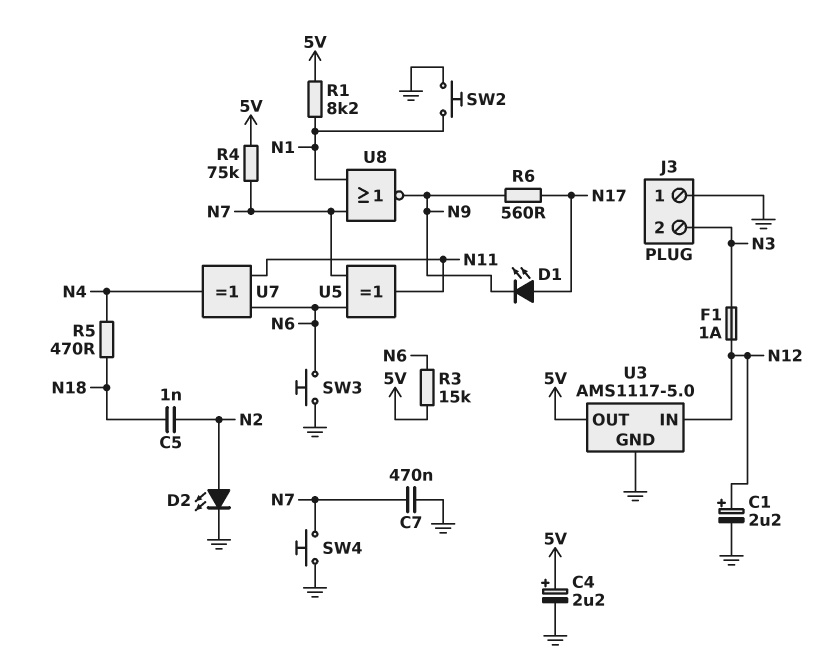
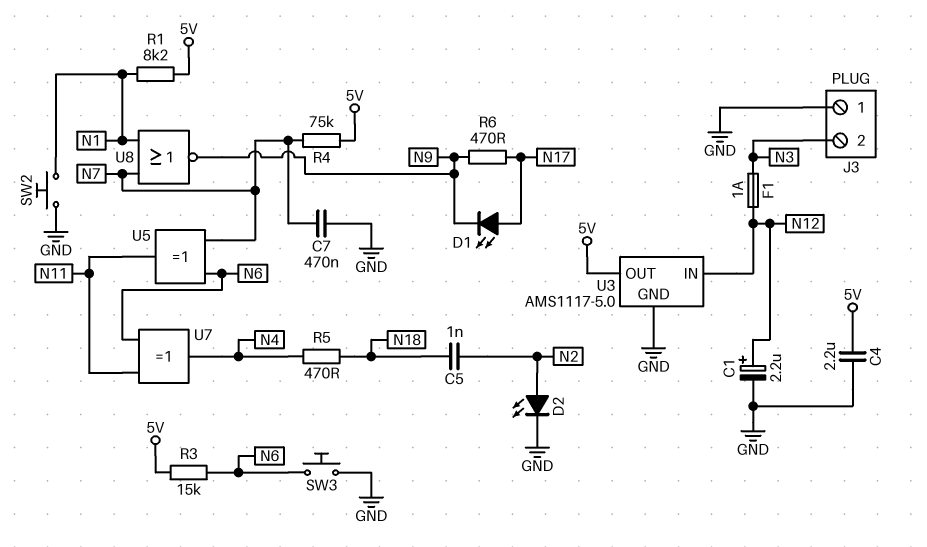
C4: 2.2uF (plus 5V, minus GND) -> 2.2uF (5V, GND)
R6: 560 (N9, N17) -> 470 (N9, N17)
SW4: button (GND, N7) -> none

